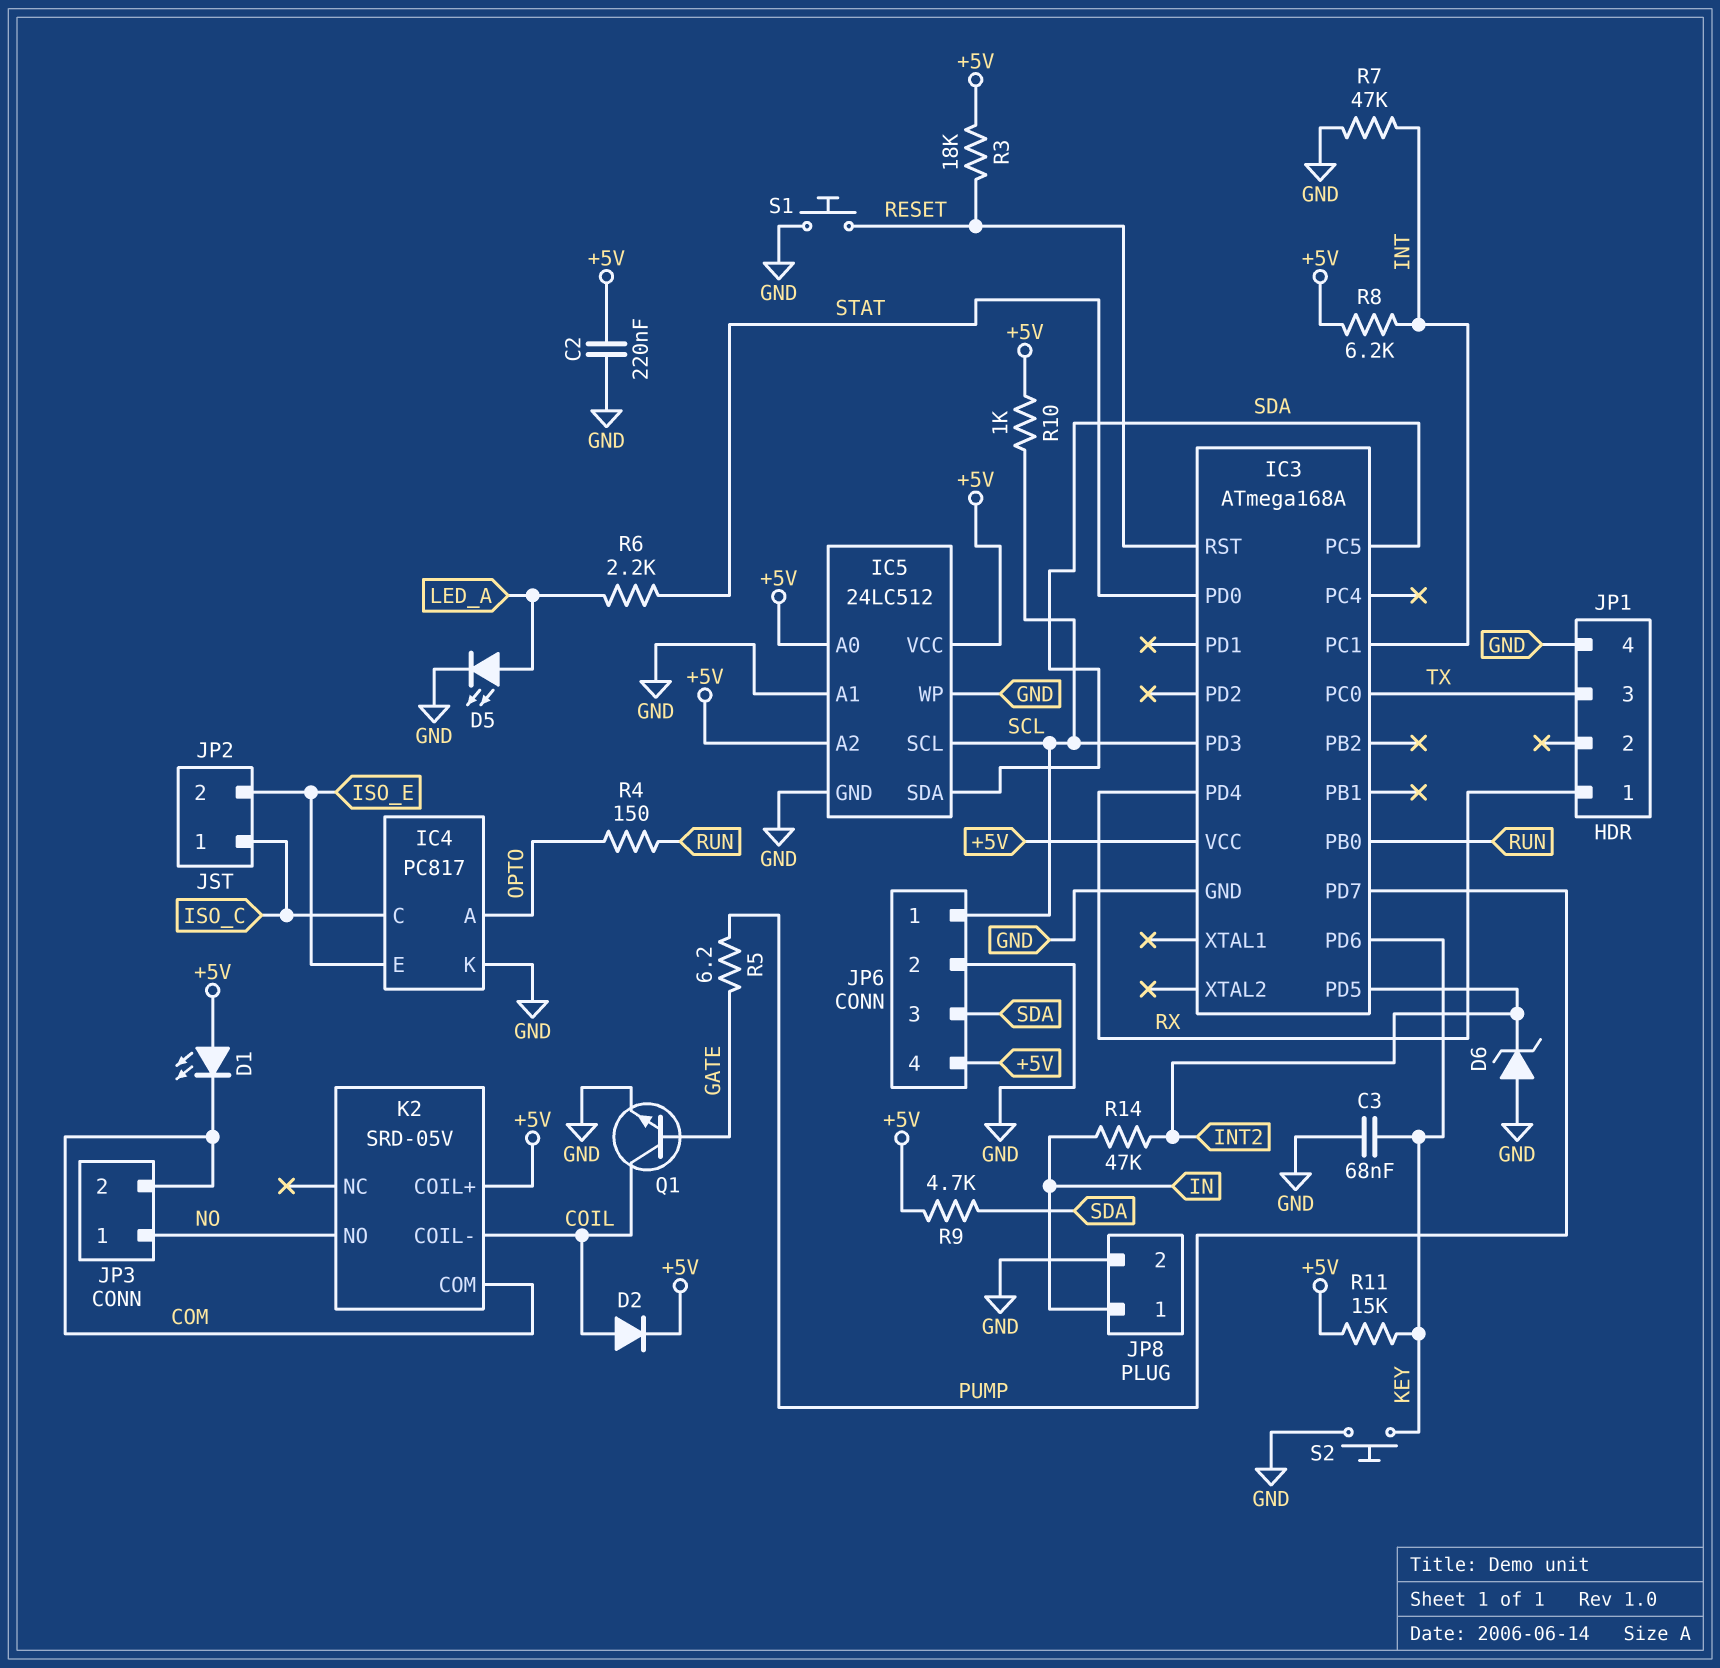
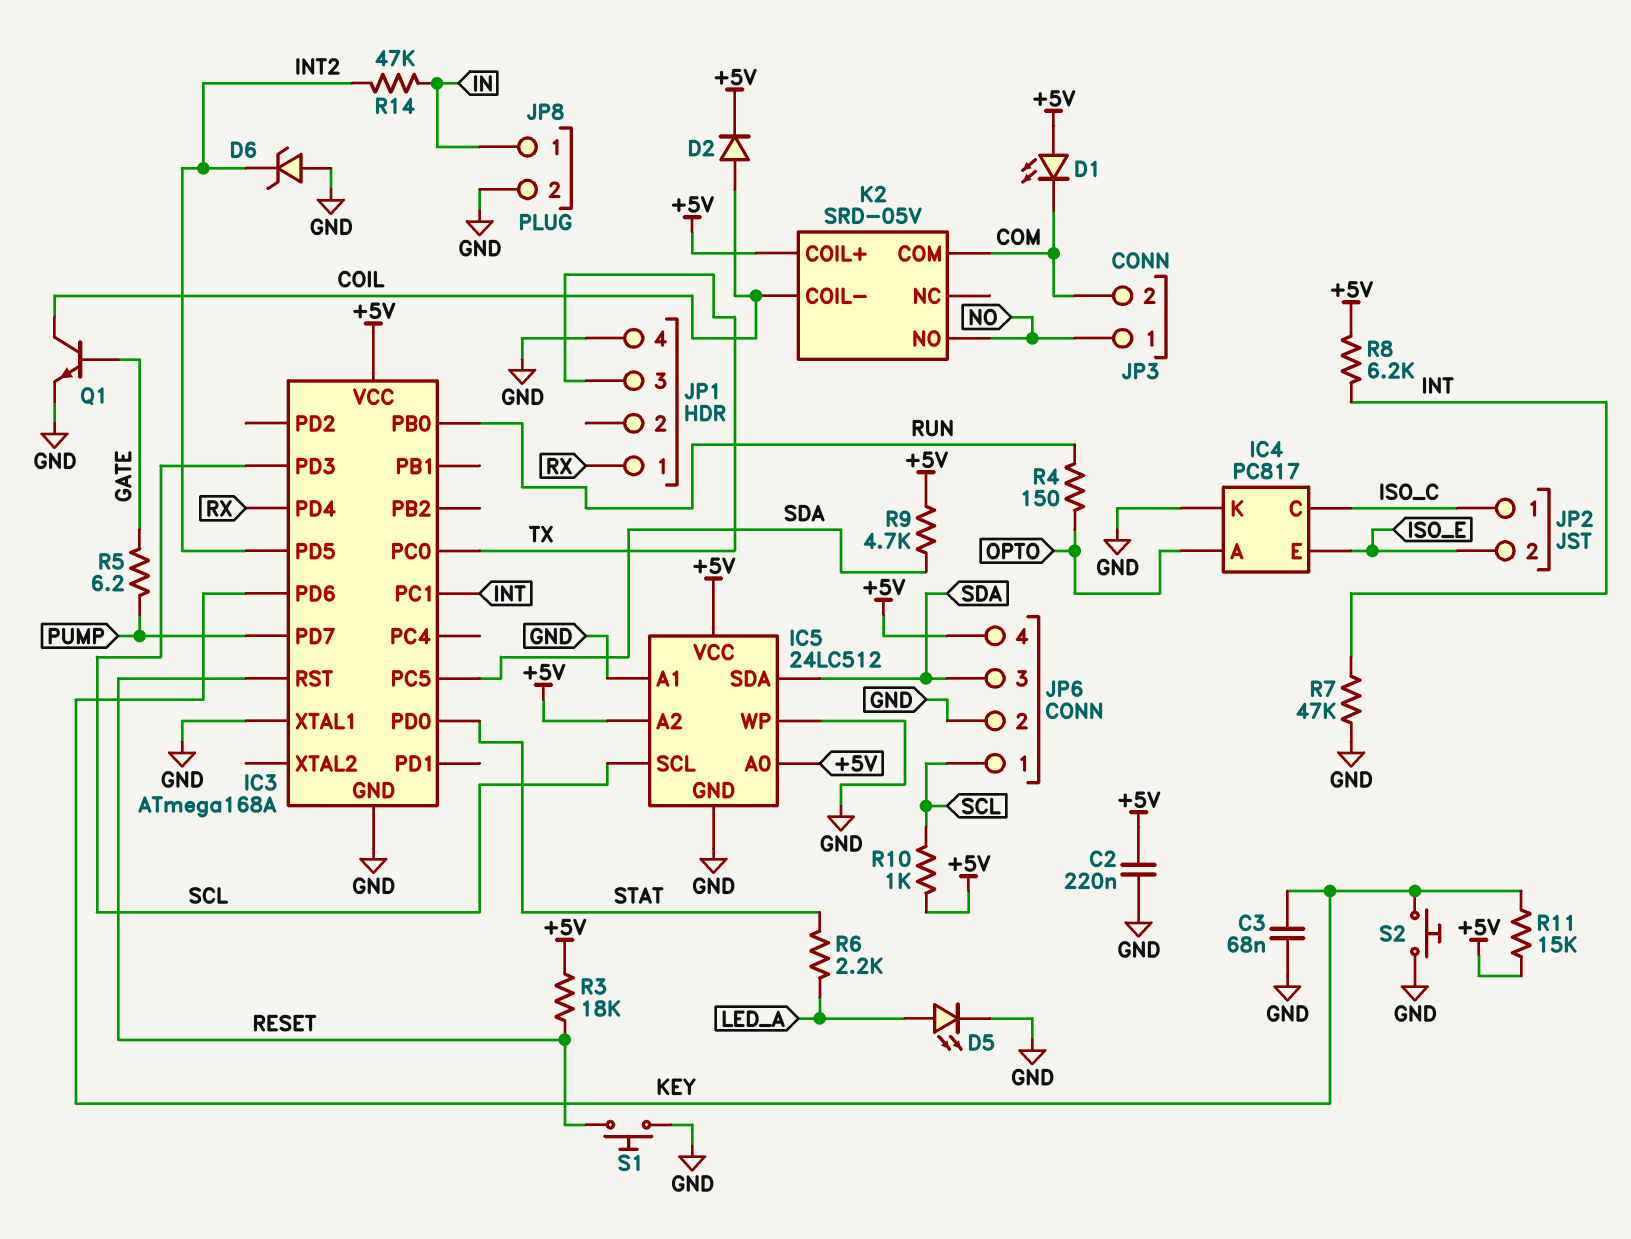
IC3 pin XTAL1: none -> GND

